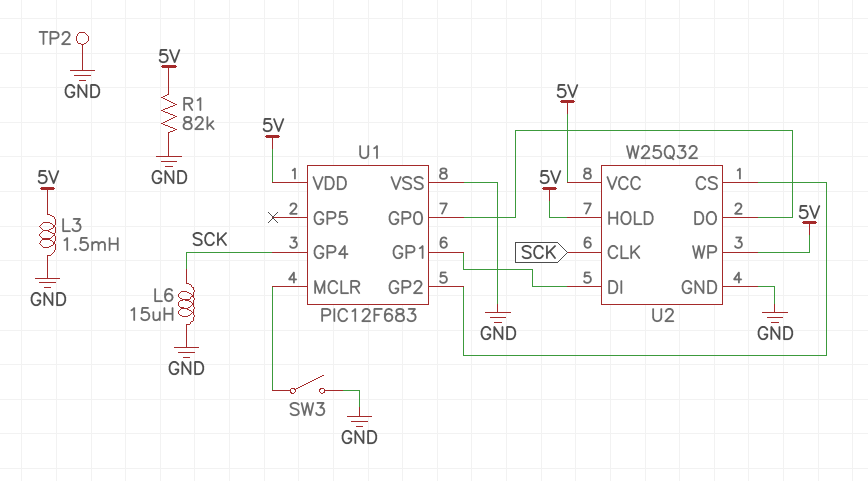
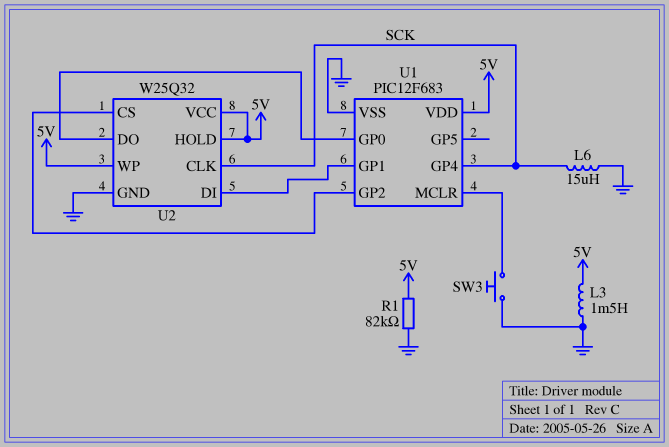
SW3: switch (GND, U1/MCLR) -> button (GND, U1/MCLR)
TP2: test point (GND) -> none

